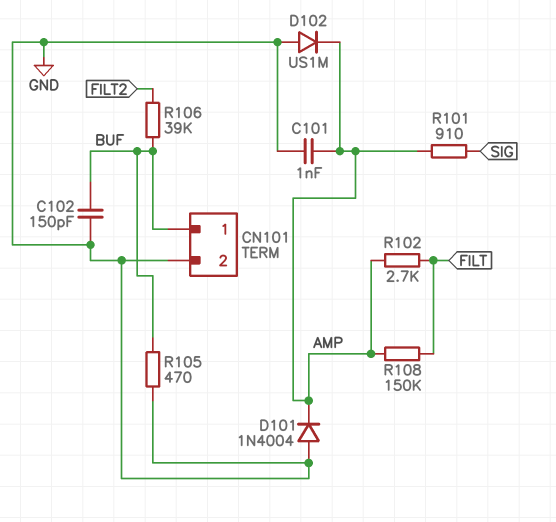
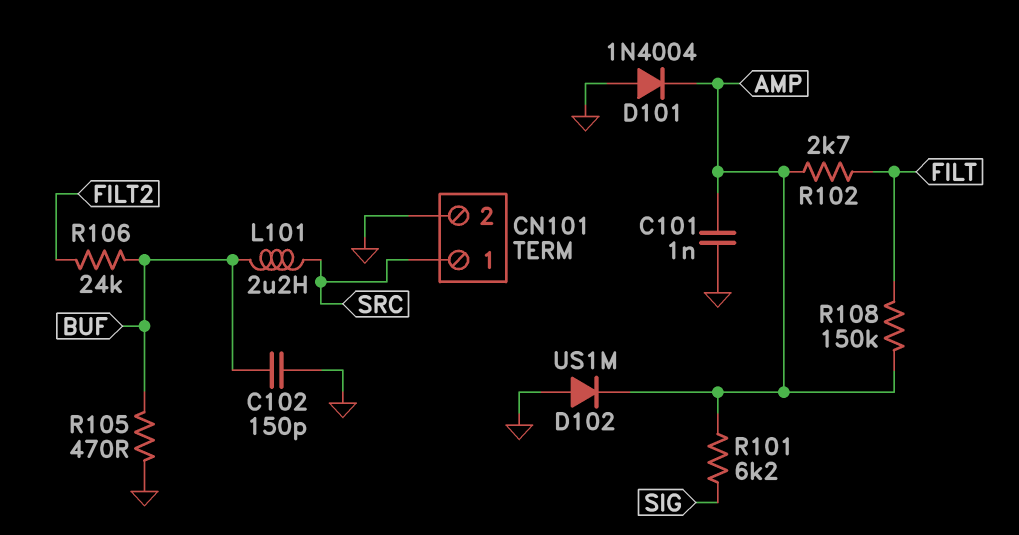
CN101 pin 1: BUF -> SRC
L101: none -> 2.2uH (BUF, SRC)
R101: 910 (AMP, SIG) -> 6.2k (AMP, SIG)
R106: 39k (BUF, FILT2) -> 24k (BUF, FILT2)

